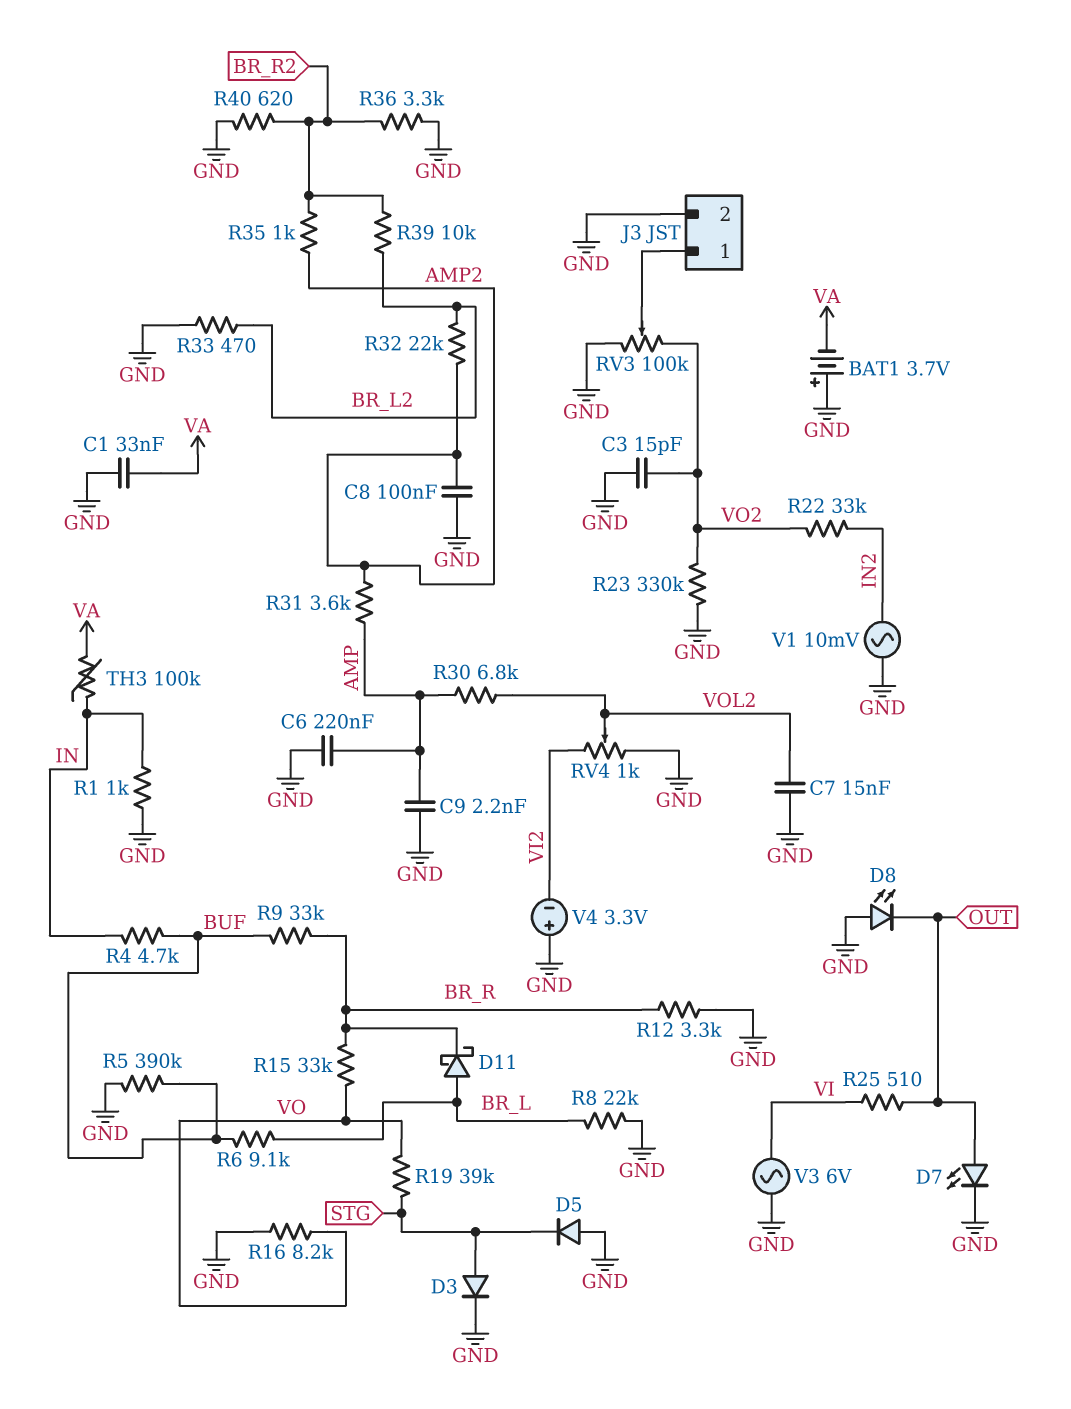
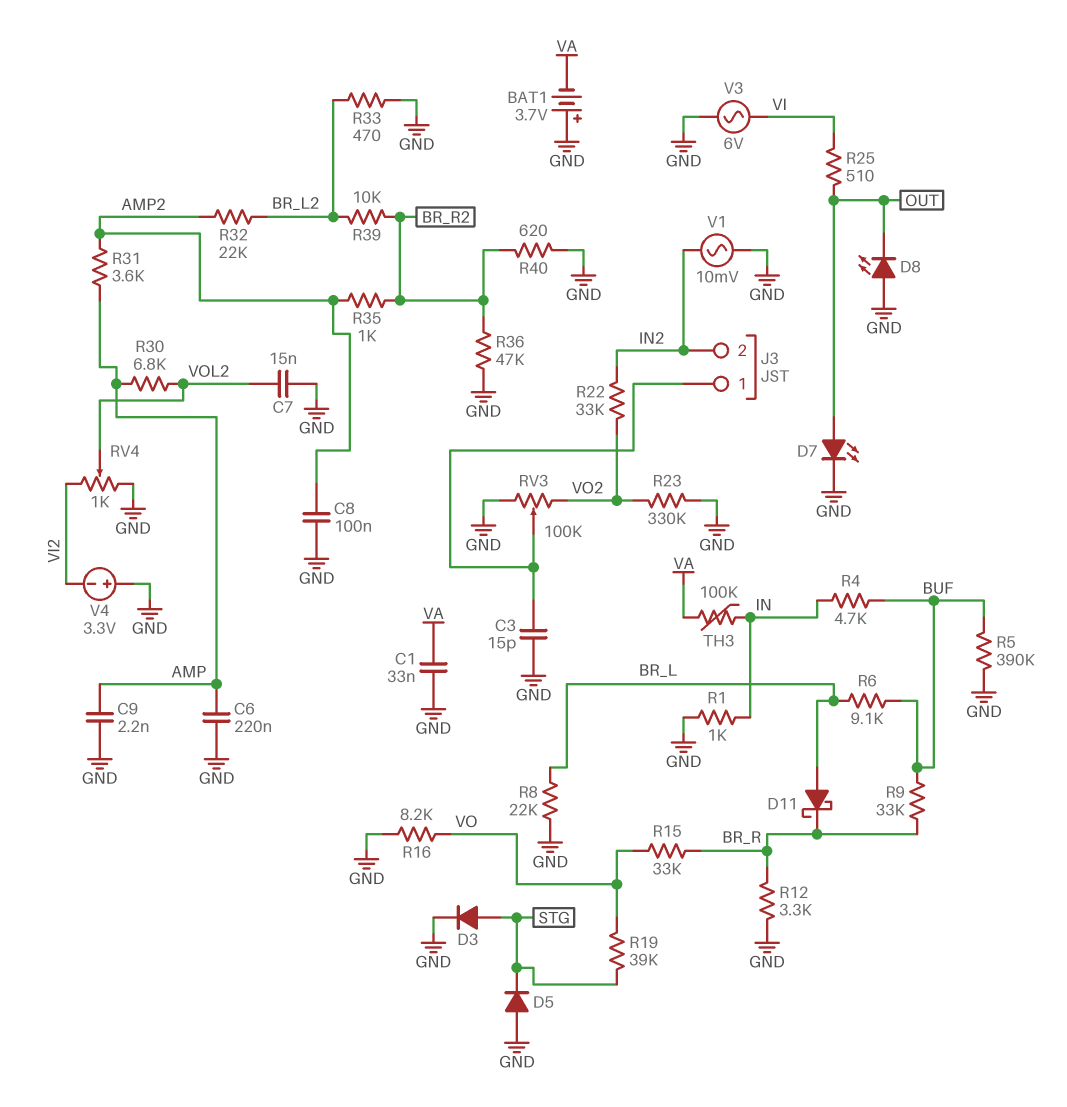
C3: 15pF (GND, VO2) -> 15pF (GND, J3/1)
J3 pin 2: GND -> IN2
R36: 3.3k (BR_R2, GND) -> 47k (BR_R2, GND)

